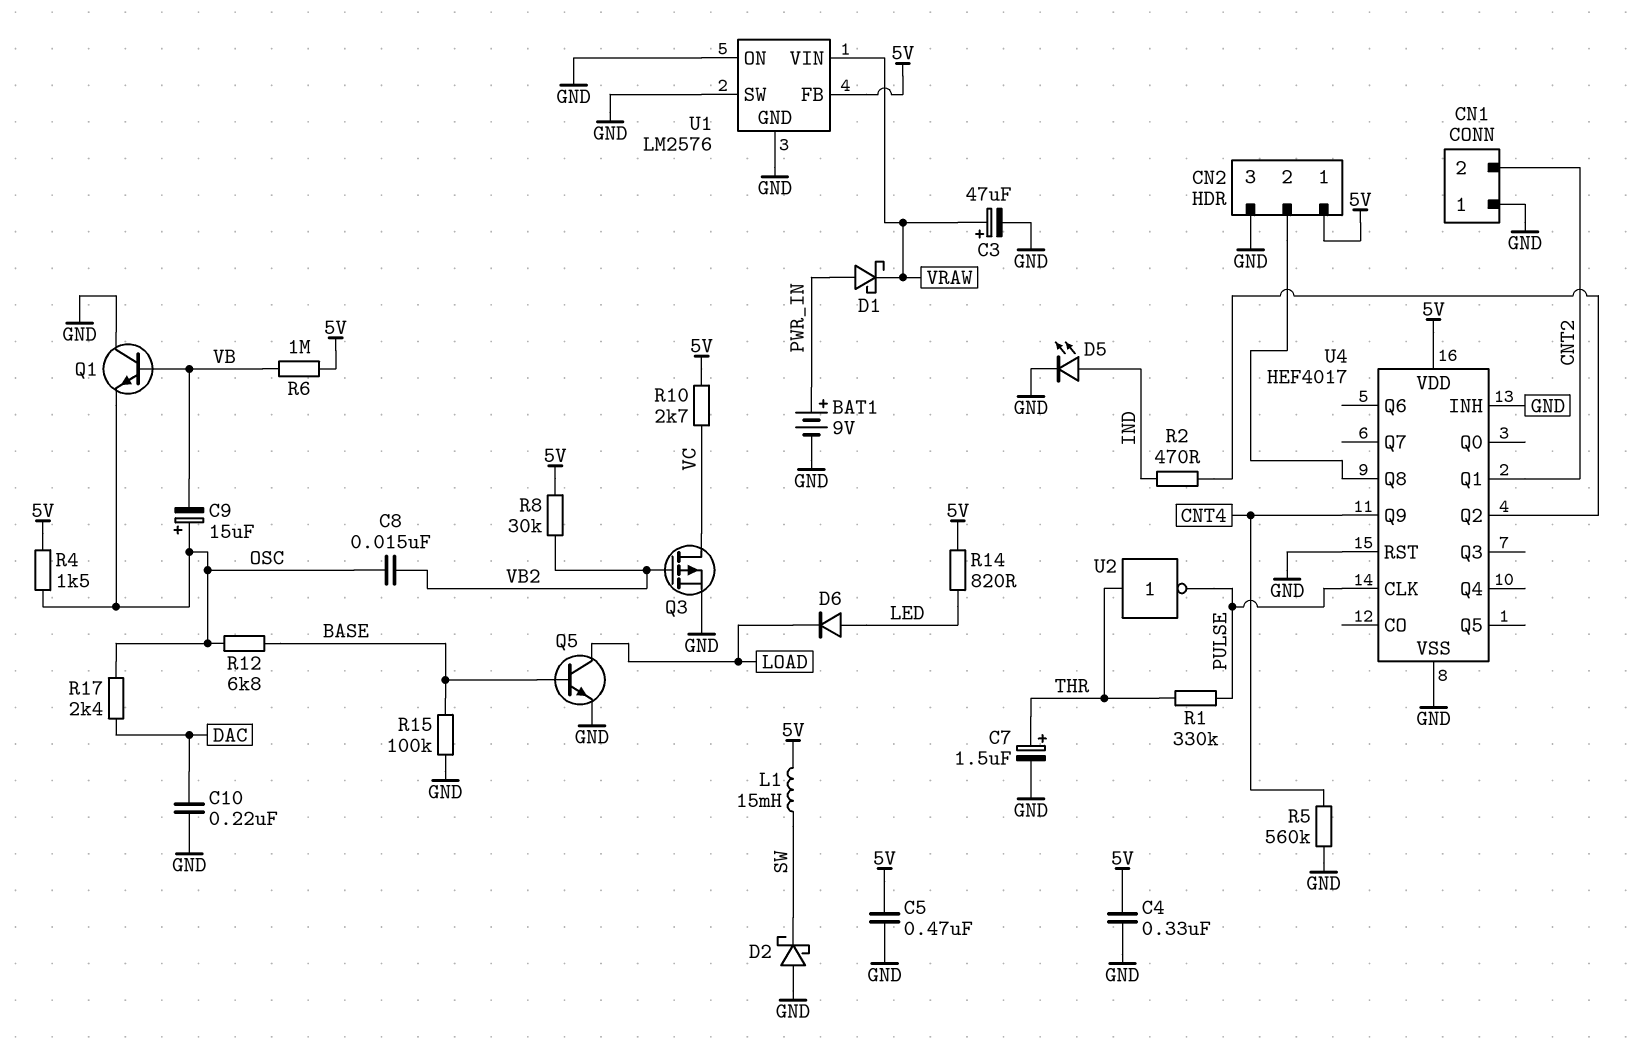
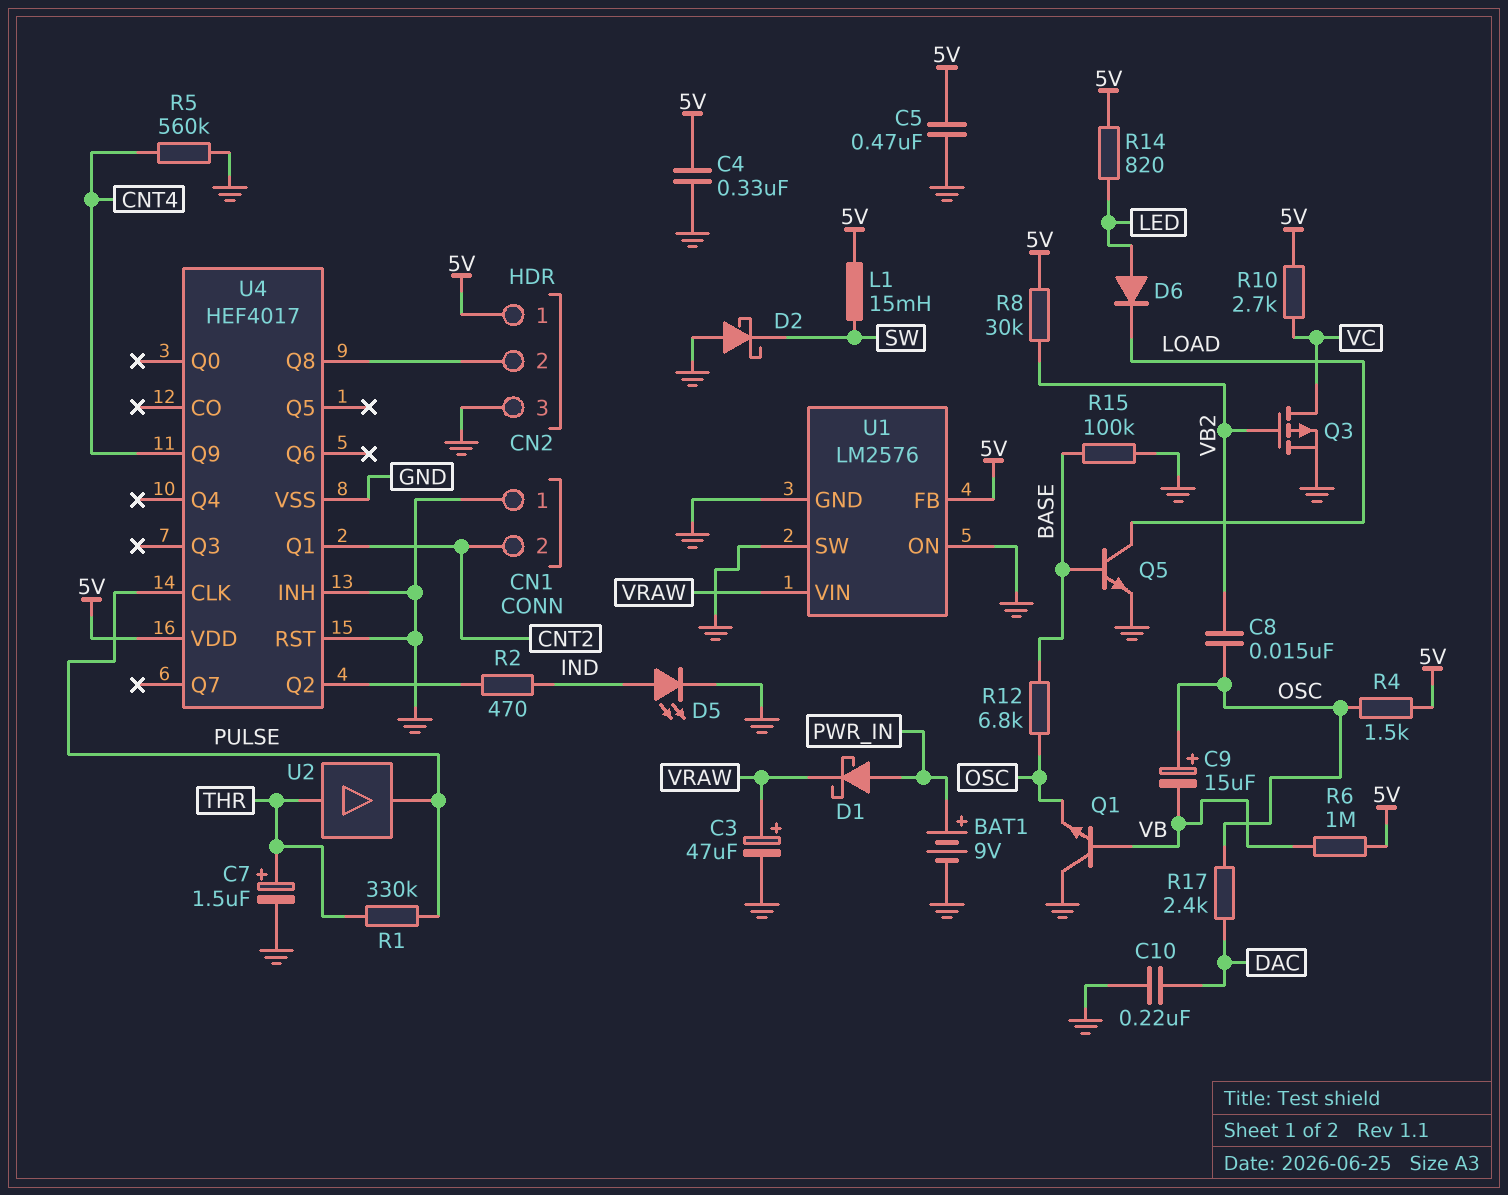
U2: NOT (in THR, out PULSE) -> buffer (in THR, out PULSE)

